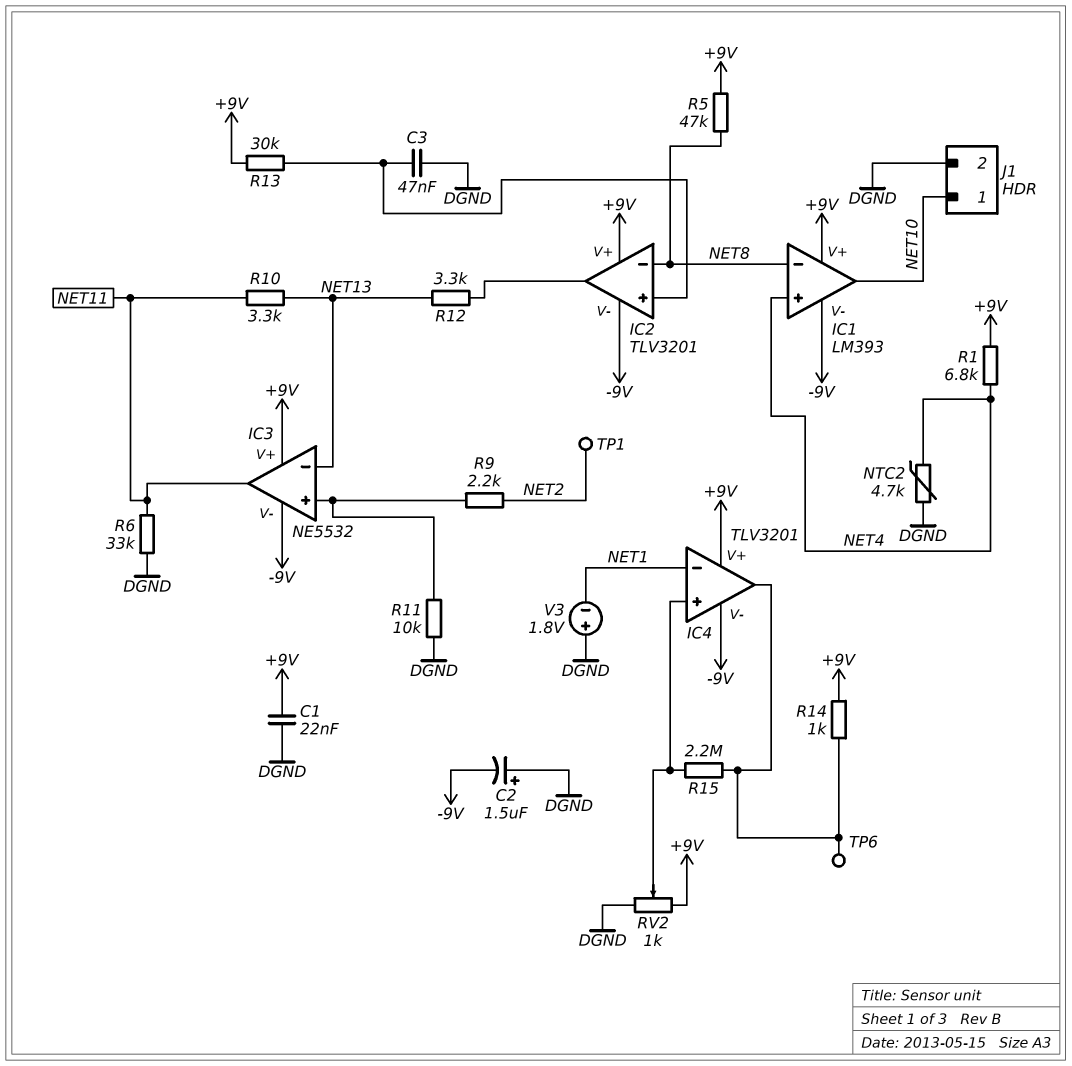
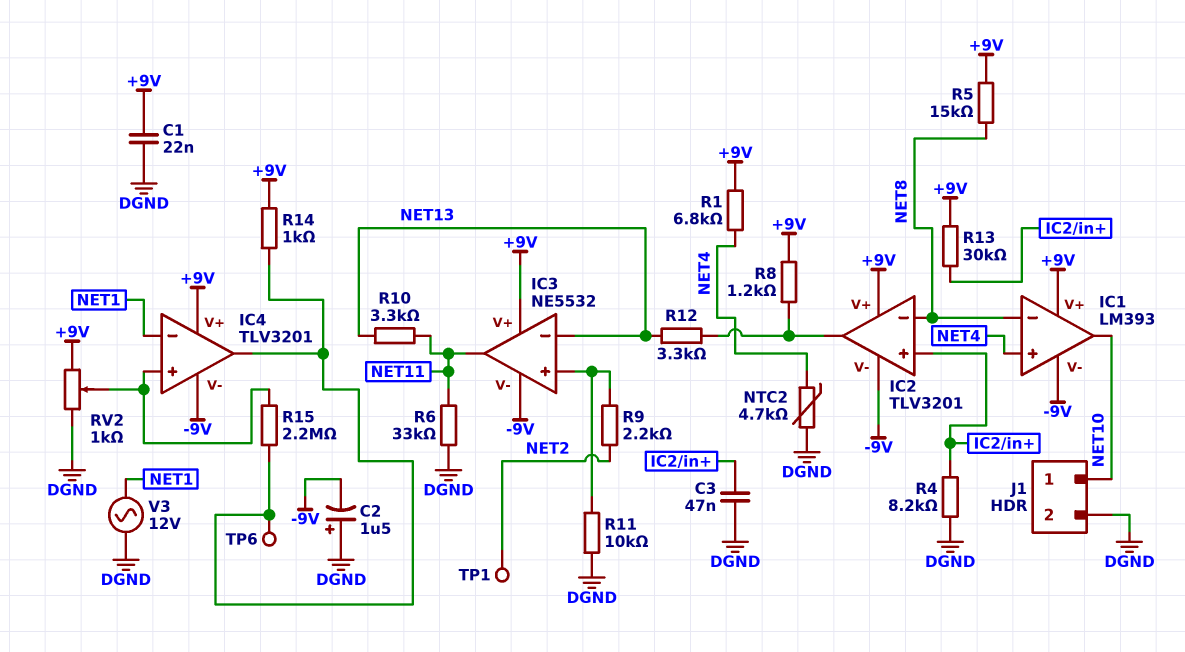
R4: none -> 8.2k (DGND, IC2/in+)
R5: 47k (+9V, NET8) -> 15k (+9V, NET8)
R8: none -> 1.2k (+9V, IC2/out)
V3: 1.8V (plus DGND, minus NET1) -> AC 12V (DGND, NET1)

